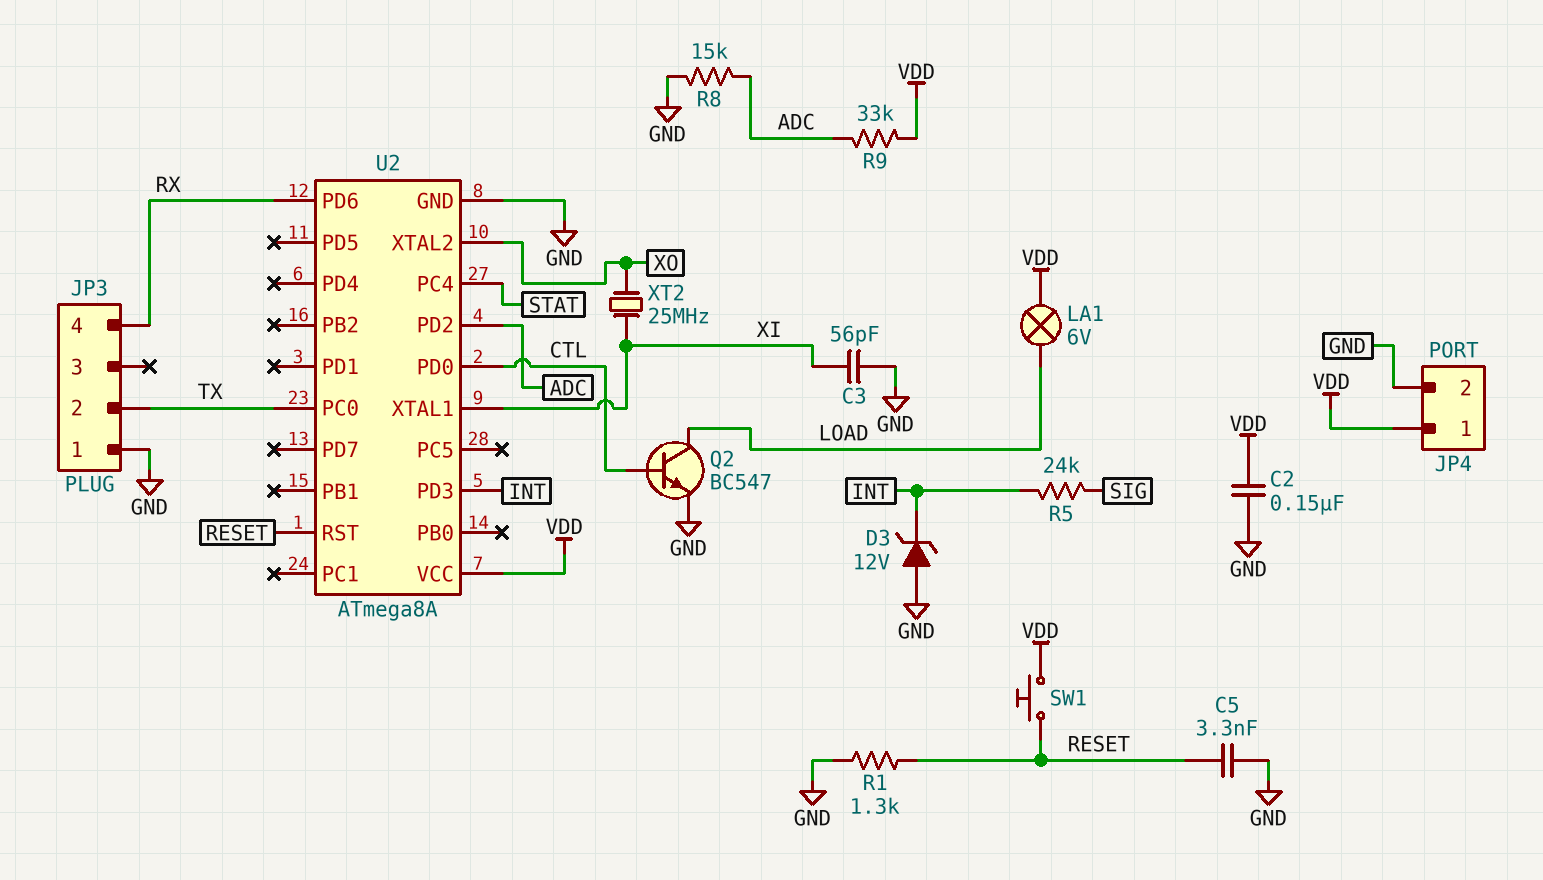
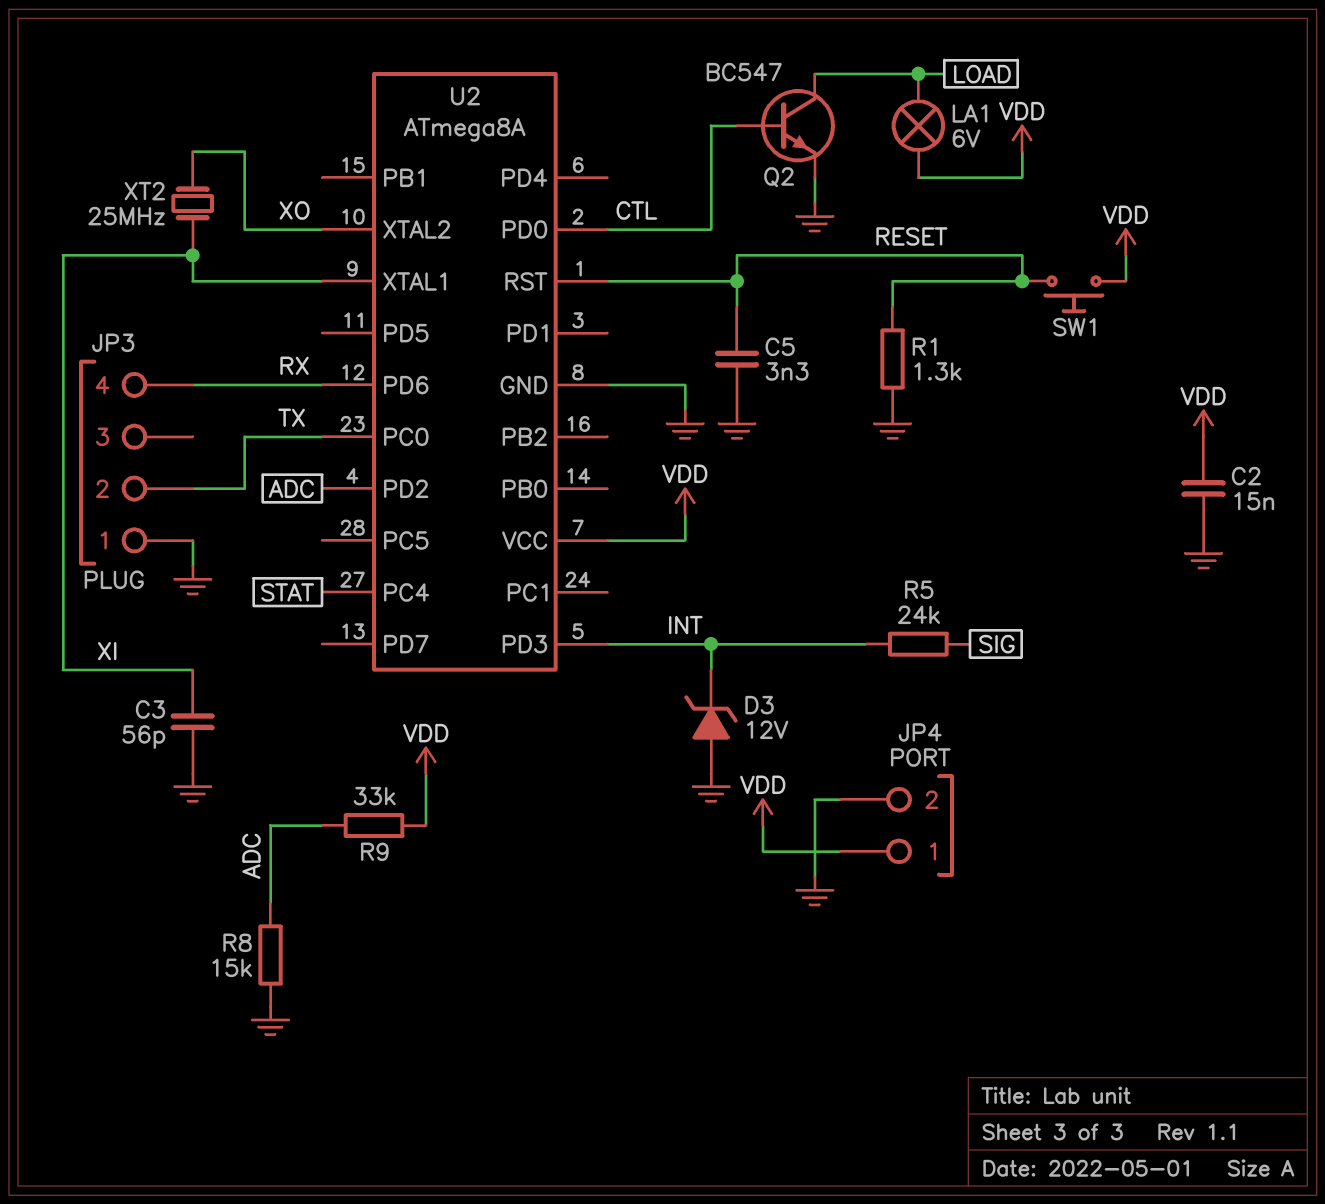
C2: 150nF (GND, VDD) -> 15nF (GND, VDD)

